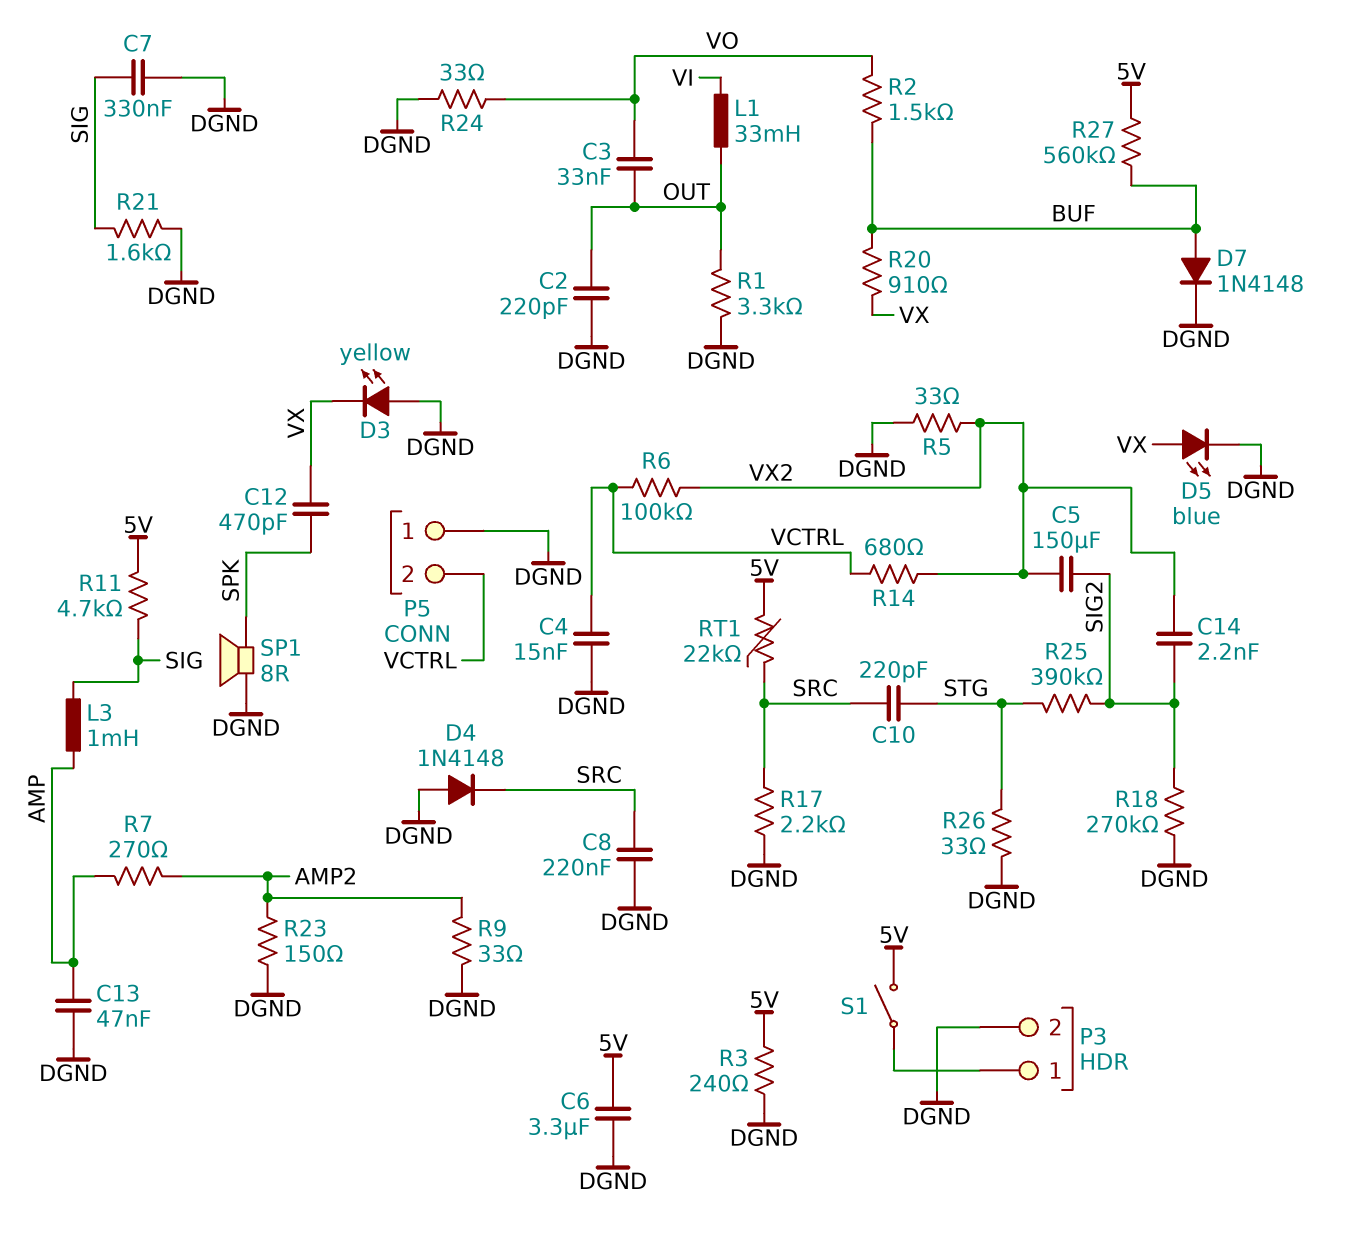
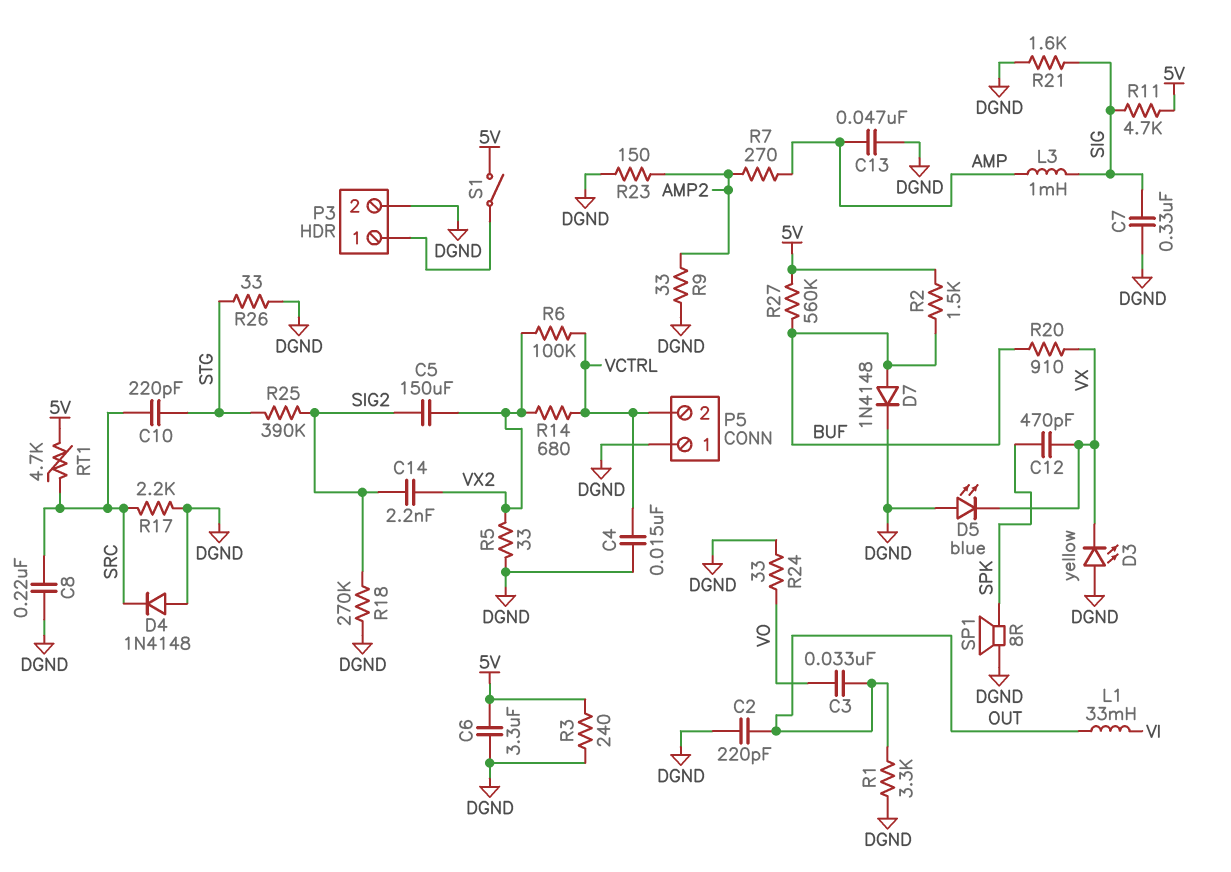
D5: LED blue (A VX, K DGND) -> LED blue (A DGND, K VX)
R2: 1.5k (BUF, VO) -> 1.5k (5V, BUF)
RT1: 22k (5V, SRC) -> 4.7k (5V, SRC)

